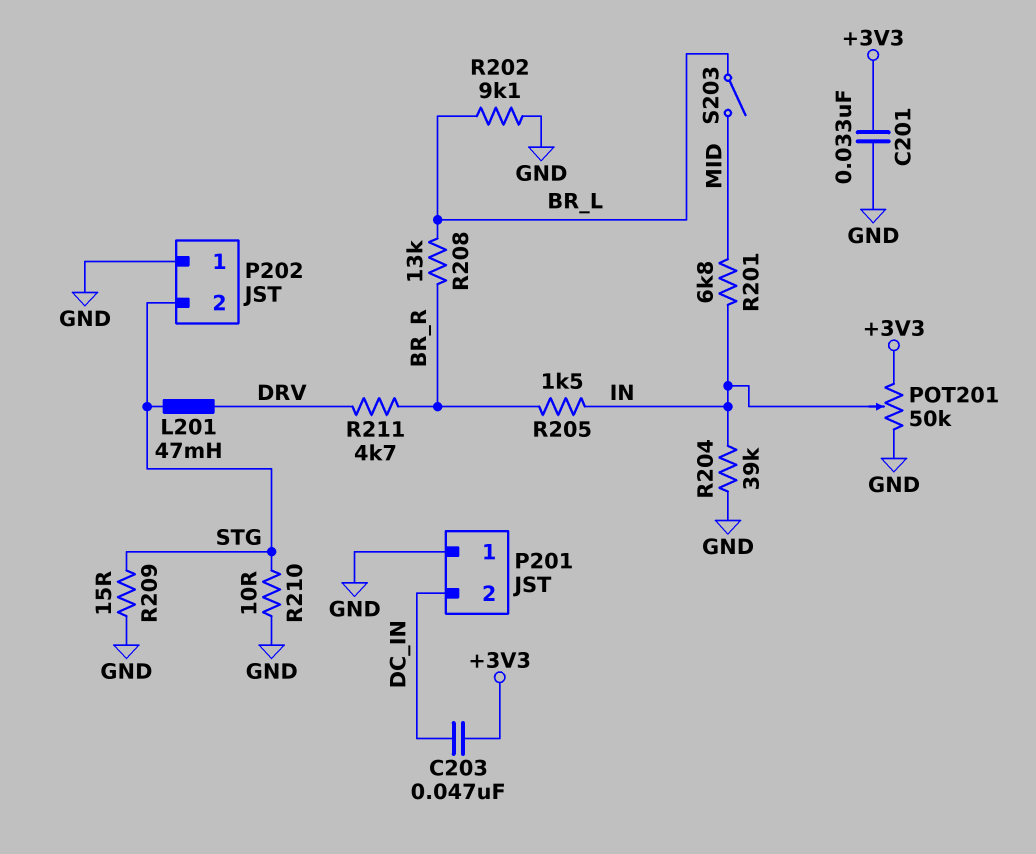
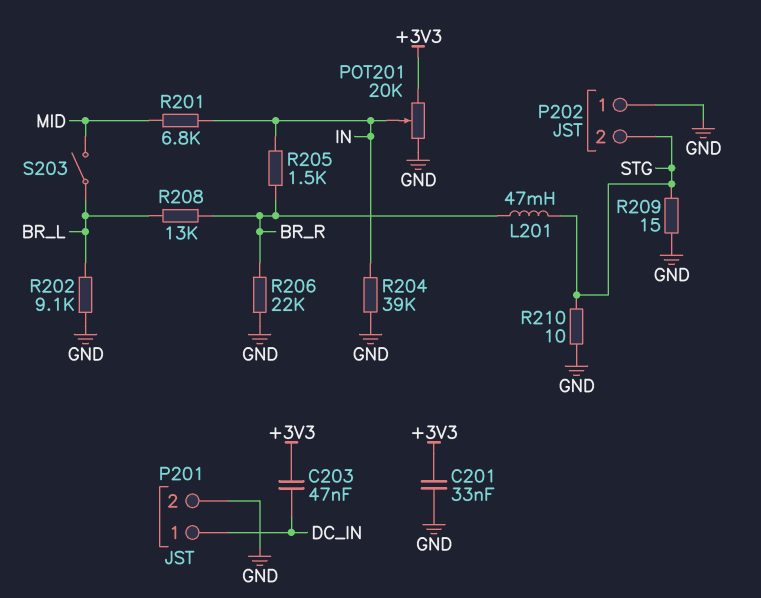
L201: 47mH (DRV, STG) -> 47mH (BR_R, STG)
P201 pin 1: GND -> DC_IN
P201 pin 2: DC_IN -> GND
POT201: 50k (+3V3, GND, wiper IN) -> 20k (+3V3, GND, wiper IN)
R206: none -> 22k (BR_R, GND)
R211: 4.7k (BR_R, DRV) -> none

